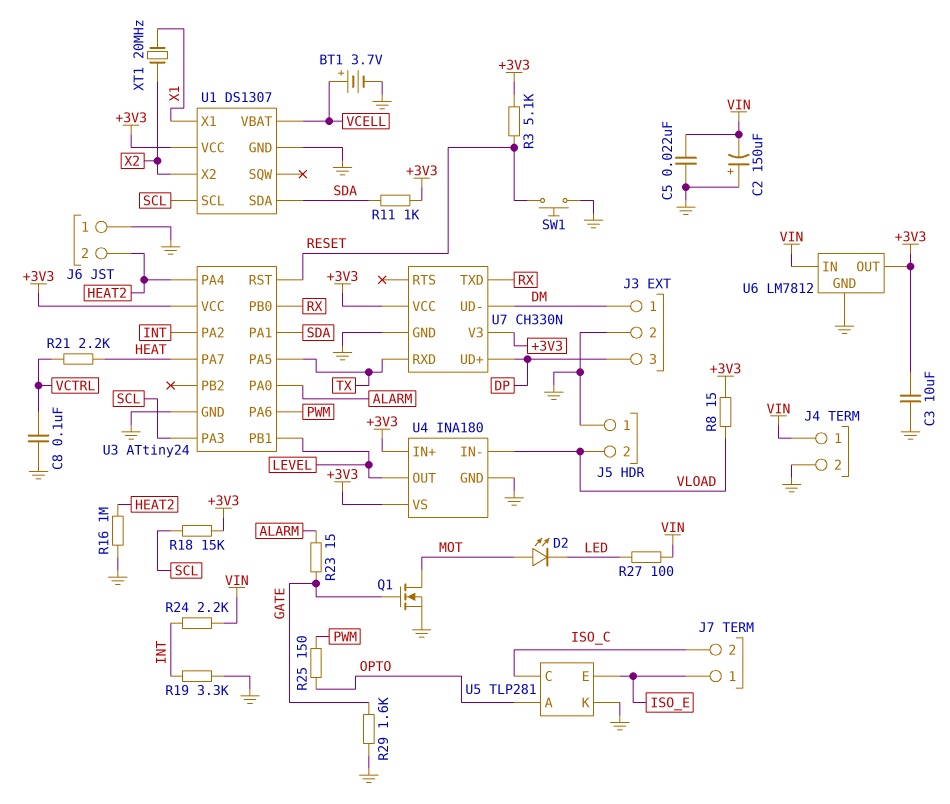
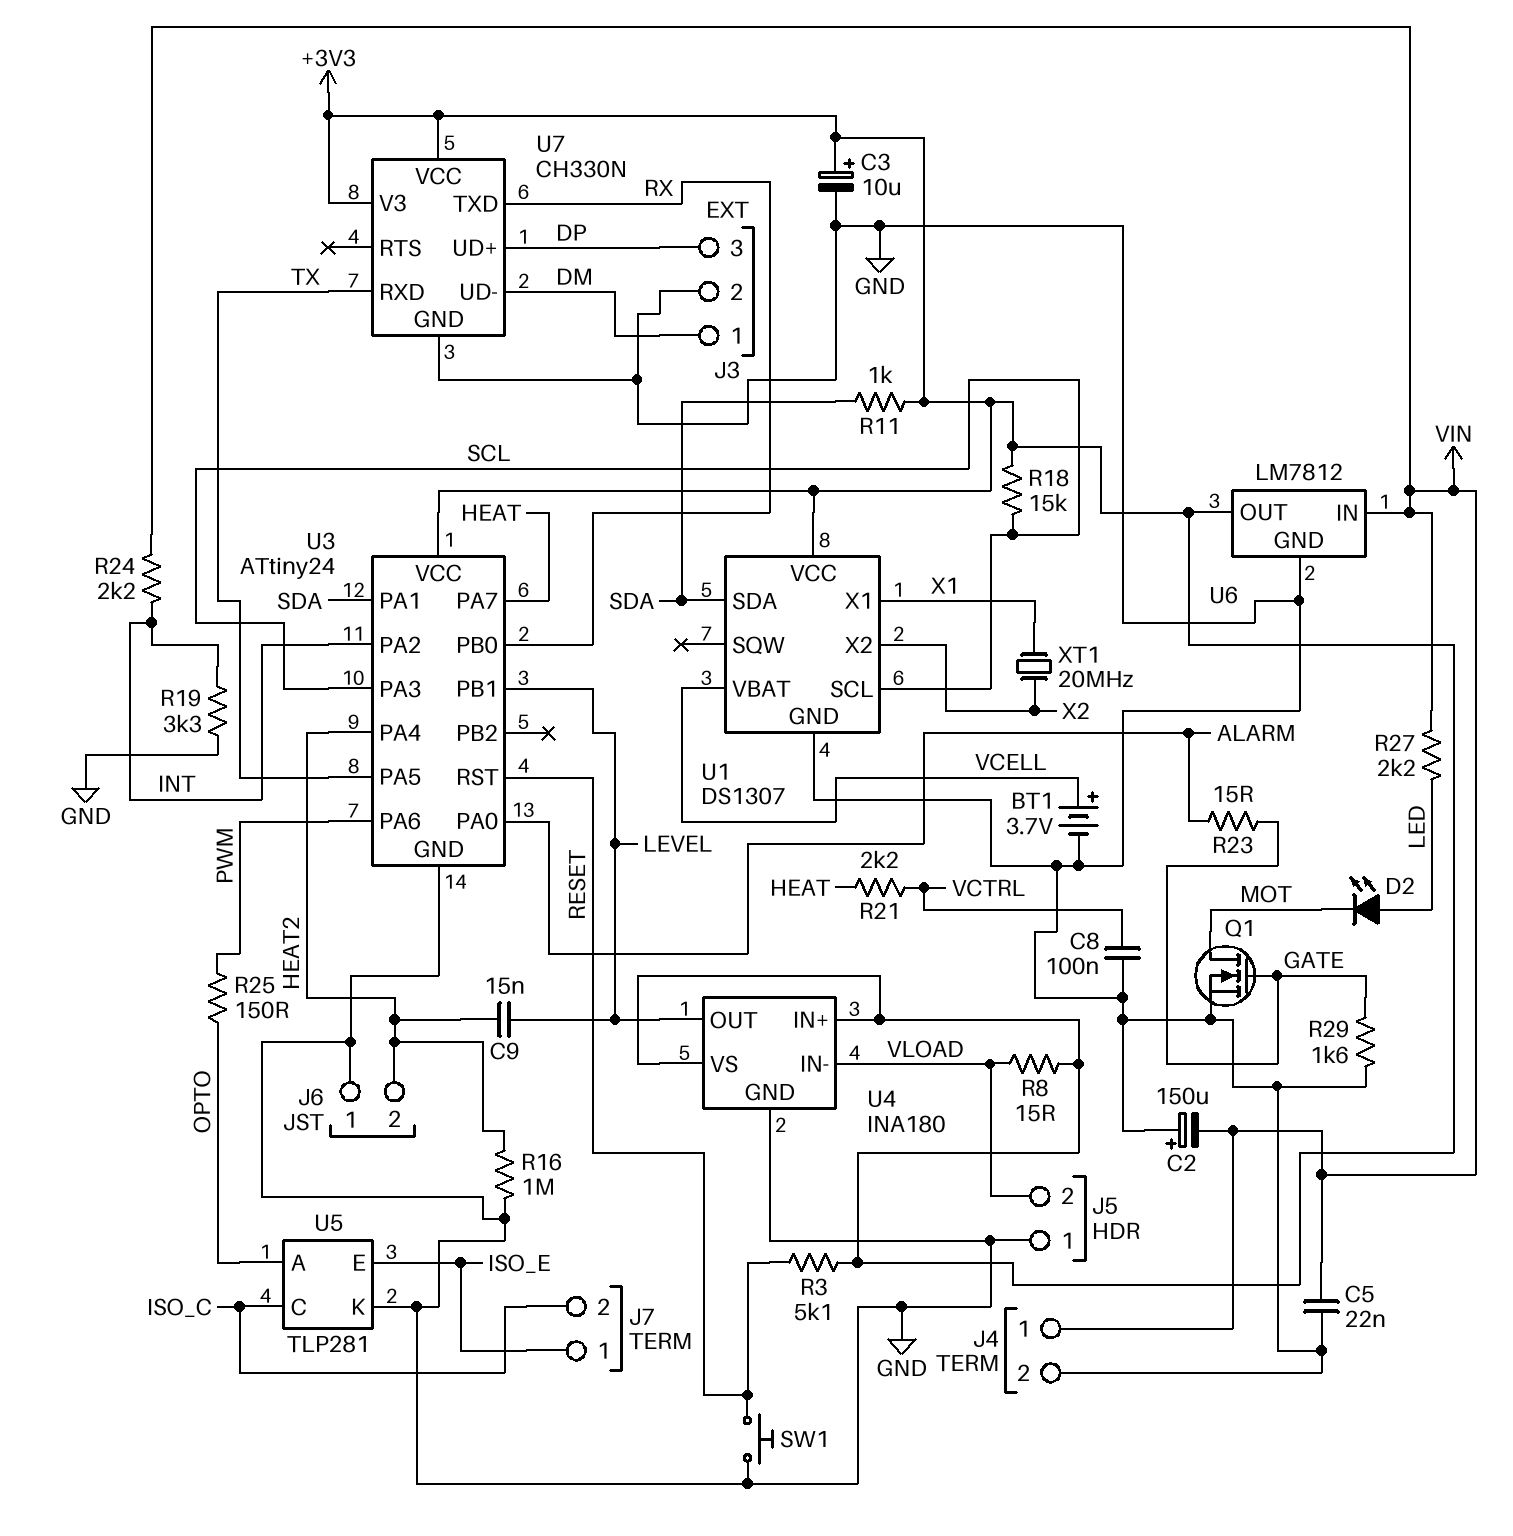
C3: 10uF (+3V3, GND) -> 10uF (plus +3V3, minus GND)
C9: none -> 15nF (HEAT2, LEVEL)
D2: LED (A MOT, K LED) -> LED (A LED, K MOT)
R27: 100 (LED, VIN) -> 2.2k (LED, VIN)

